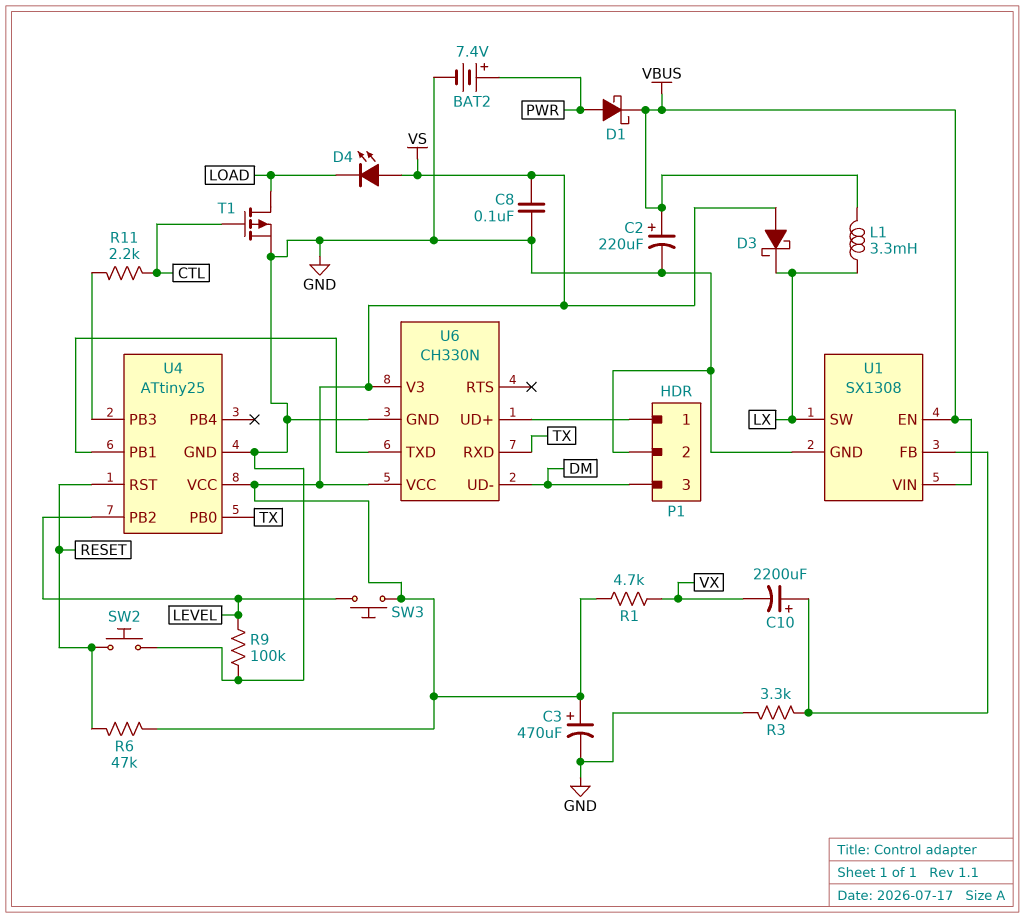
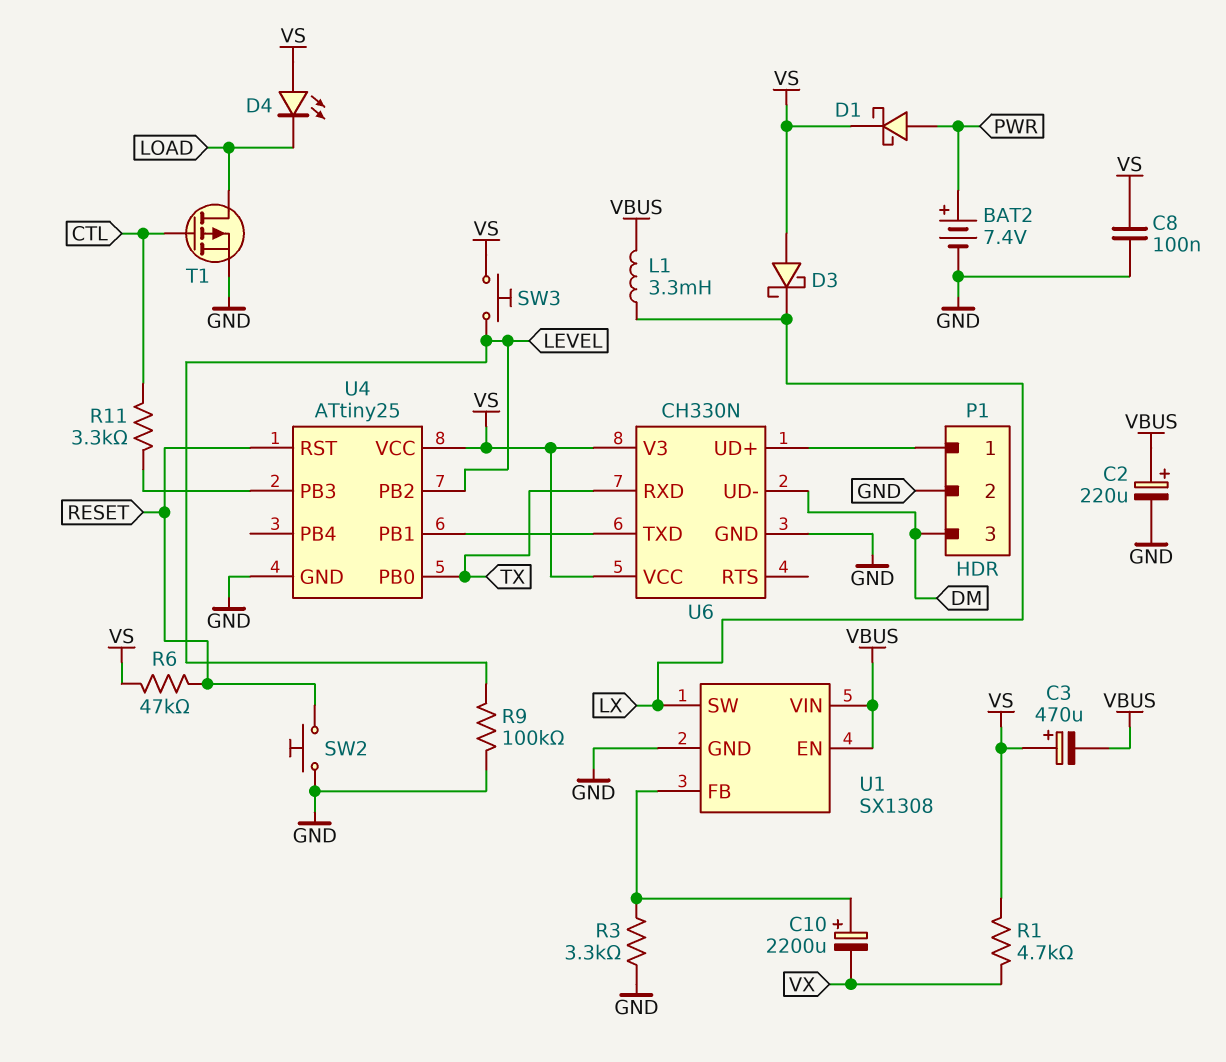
C3: 470uF (plus VS, minus GND) -> 470uF (plus VS, minus VBUS)
D1: schottky (A PWR, K VBUS) -> schottky (A PWR, K VS)
R11: 2.2k (CTL, U4/PB3) -> 3.3k (CTL, U4/PB3)

